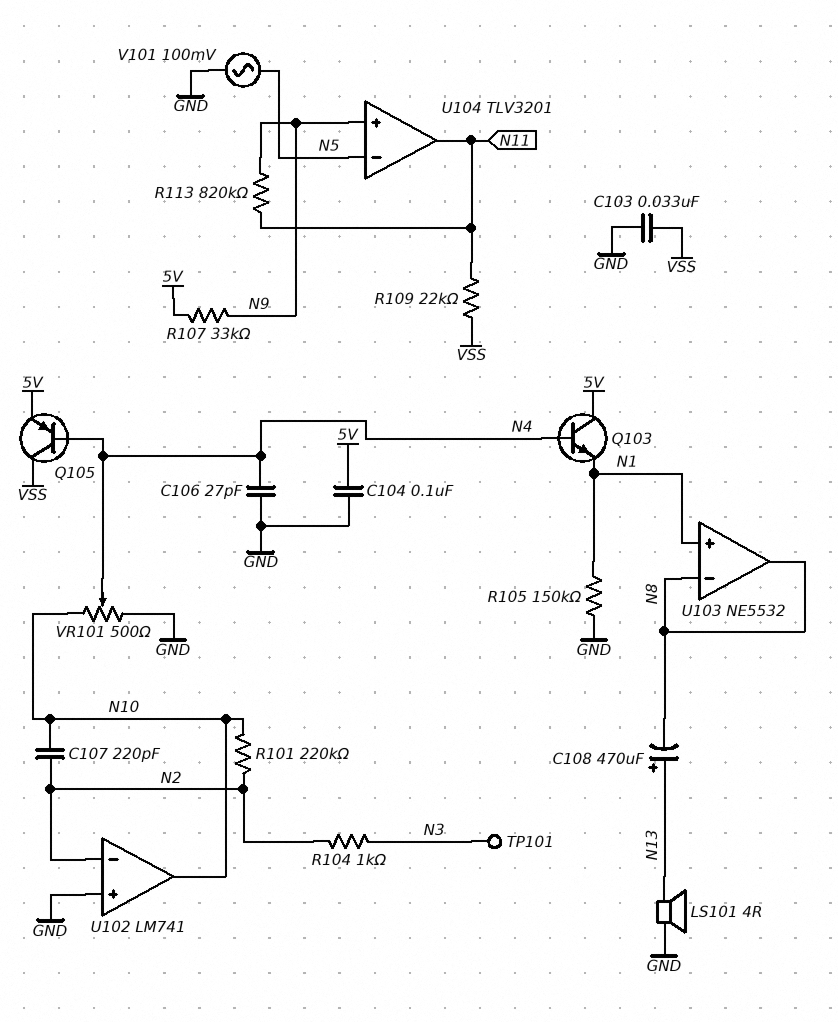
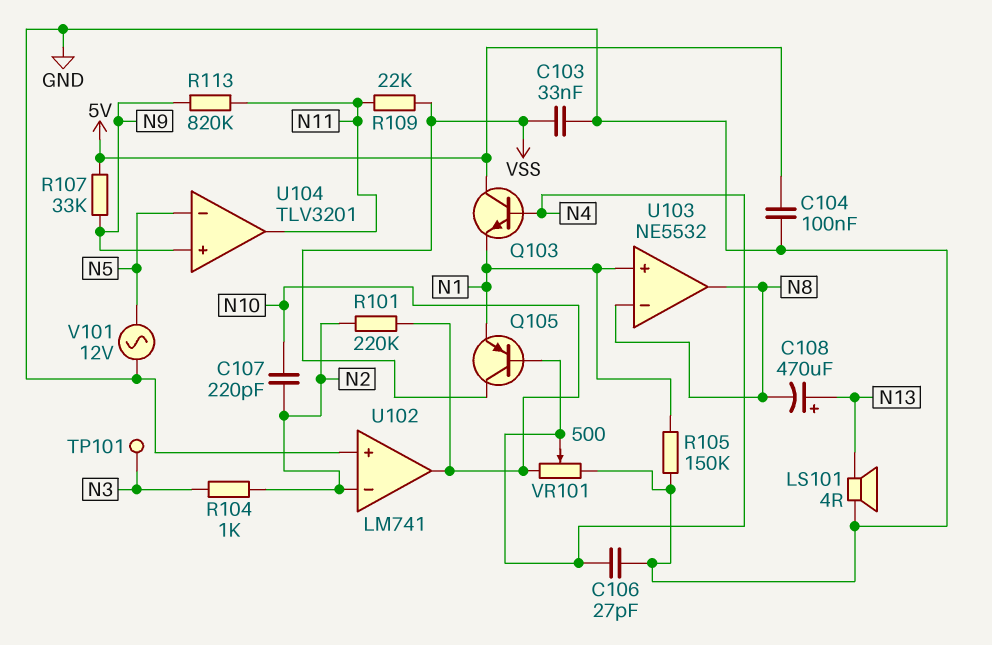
Q105: PNP (B N4, C VSS, E 5V) -> PNP (B N4, C VSS, E N1)
V101: AC 100mV (GND, N5) -> AC 12V (GND, N5)

